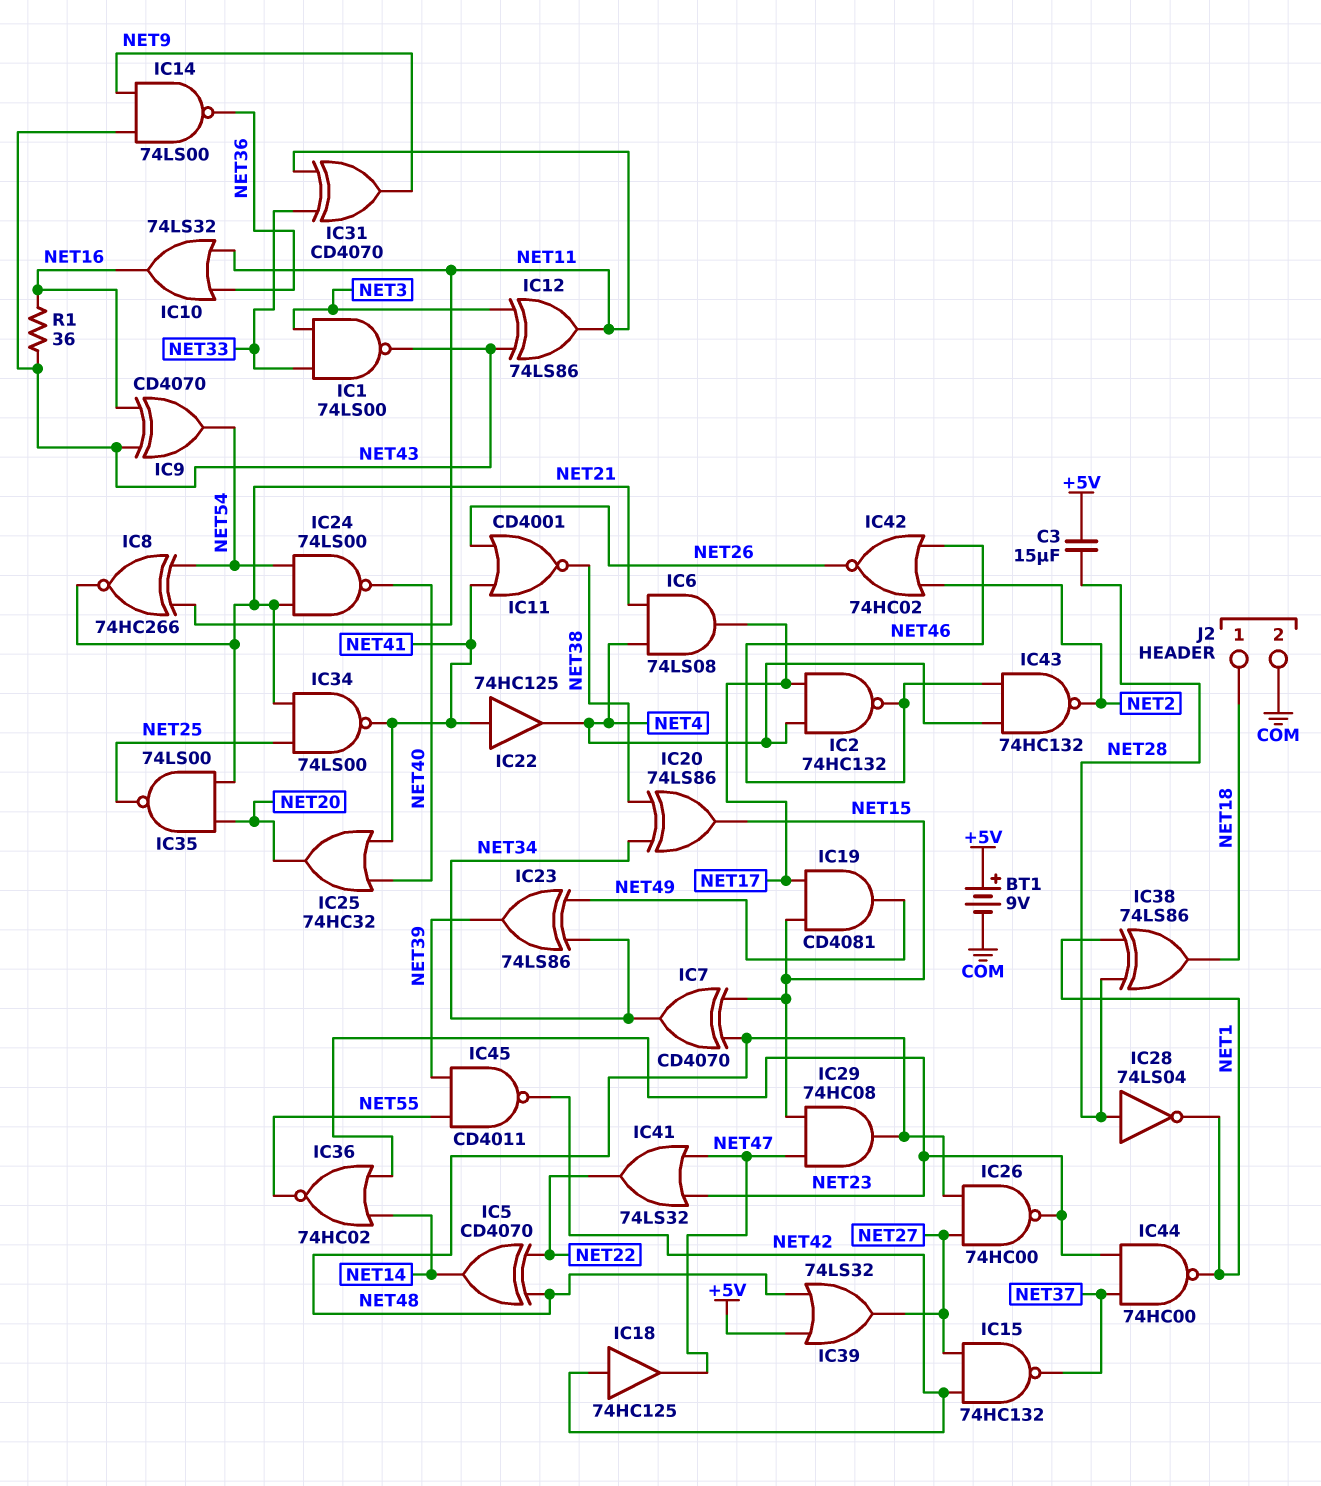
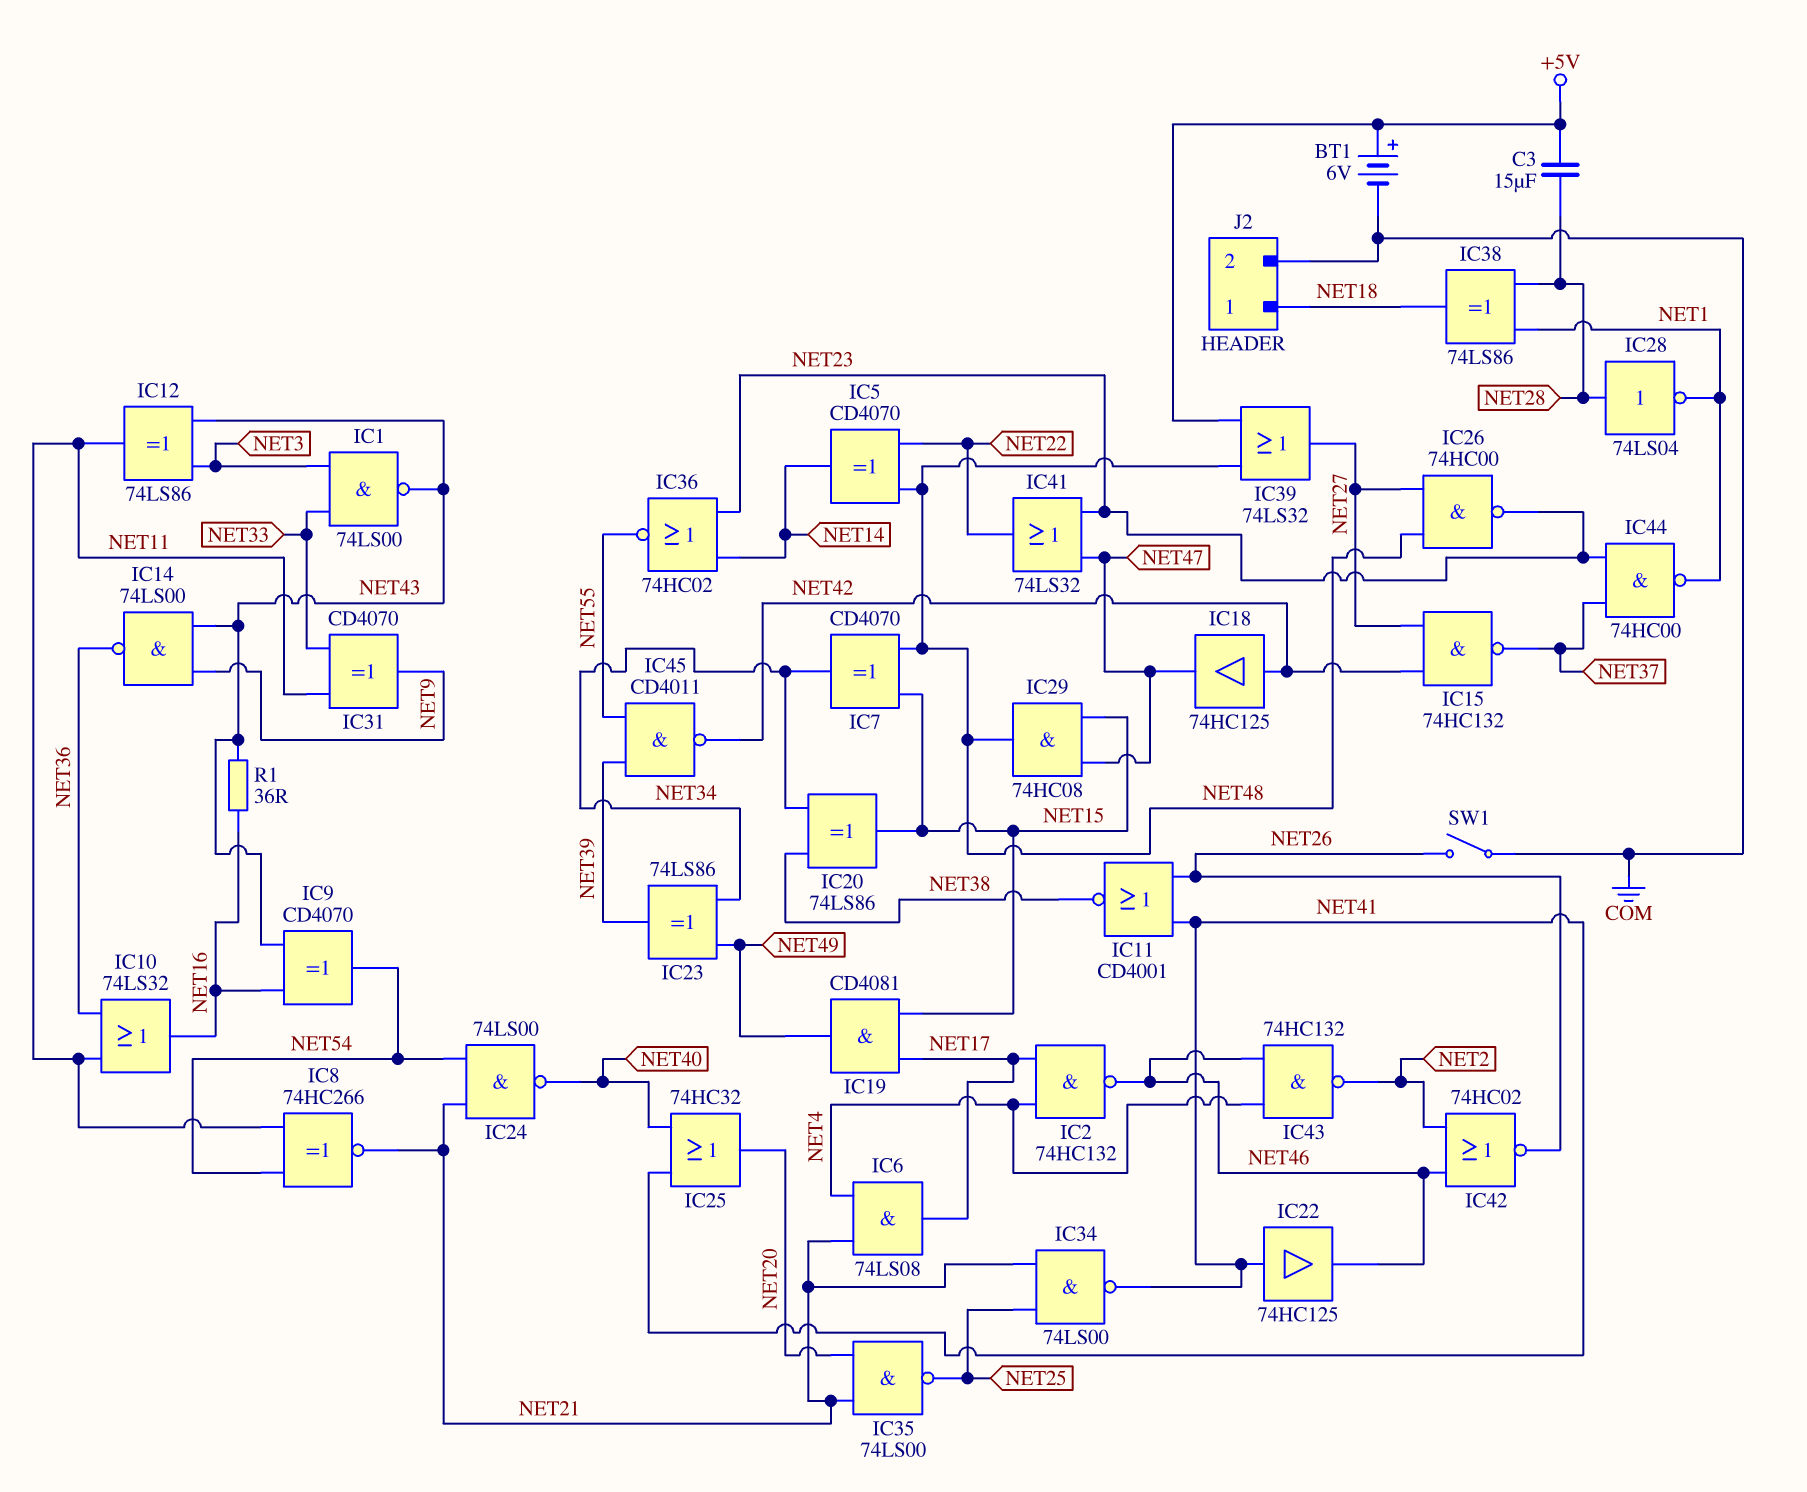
BT1: 9V (plus +5V, minus COM) -> 6V (plus +5V, minus COM)
IC22: buffer 74HC125 (in NET41, out NET4) -> buffer 74HC125 (in NET41, out NET46)
SW1: none -> switch (COM, NET26)

